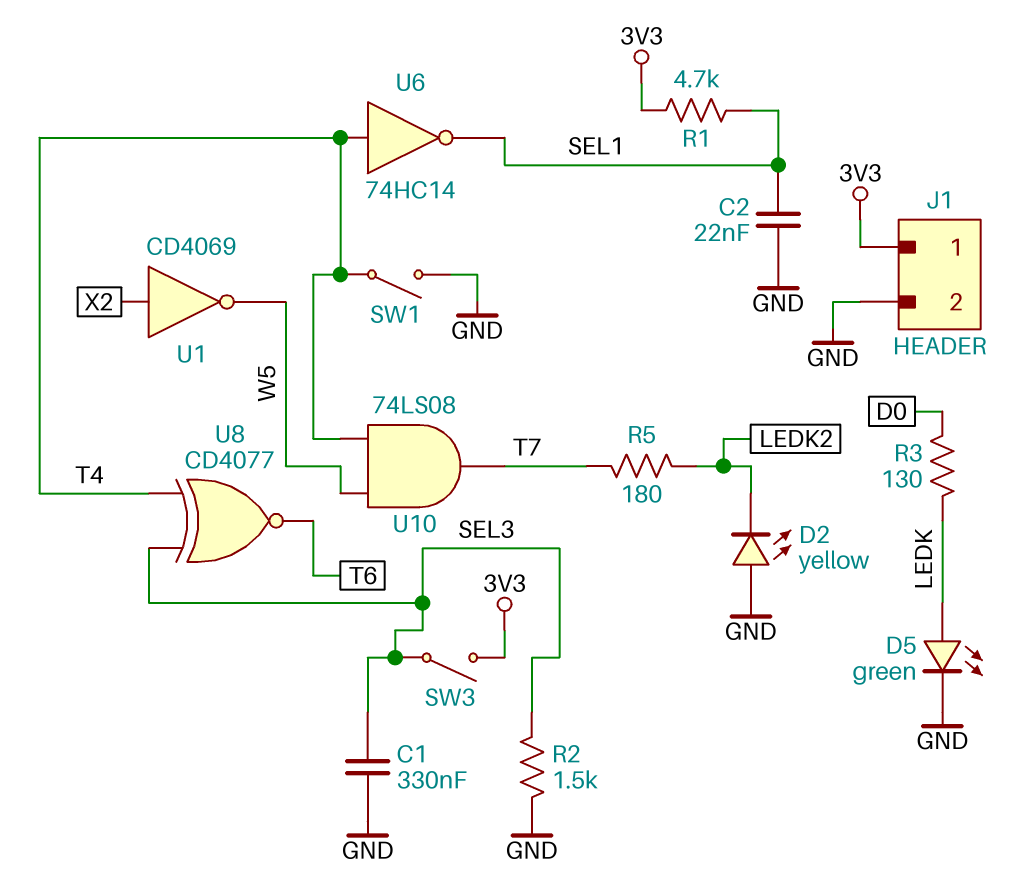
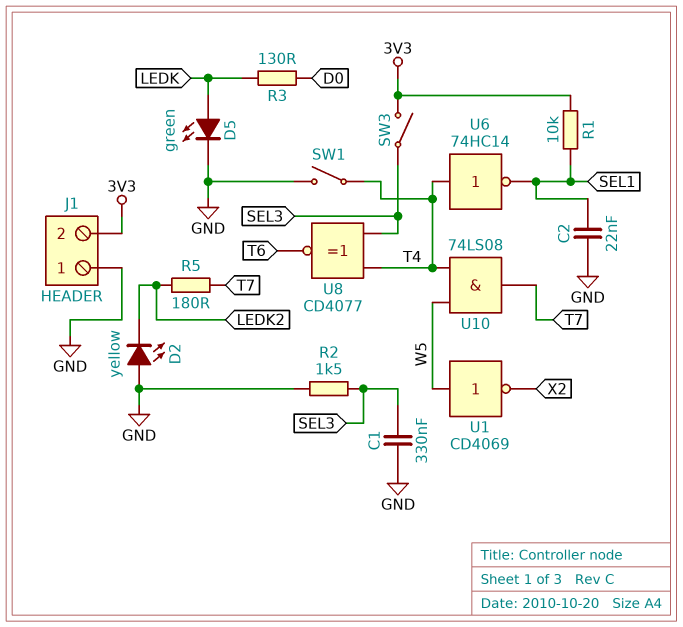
J1 pin 1: 3V3 -> GND
J1 pin 2: GND -> 3V3
R1: 4.7k (3V3, SEL1) -> 10k (3V3, SEL1)
U1: NOT CD4069 (in X2, out W5) -> NOT CD4069 (in W5, out X2)

